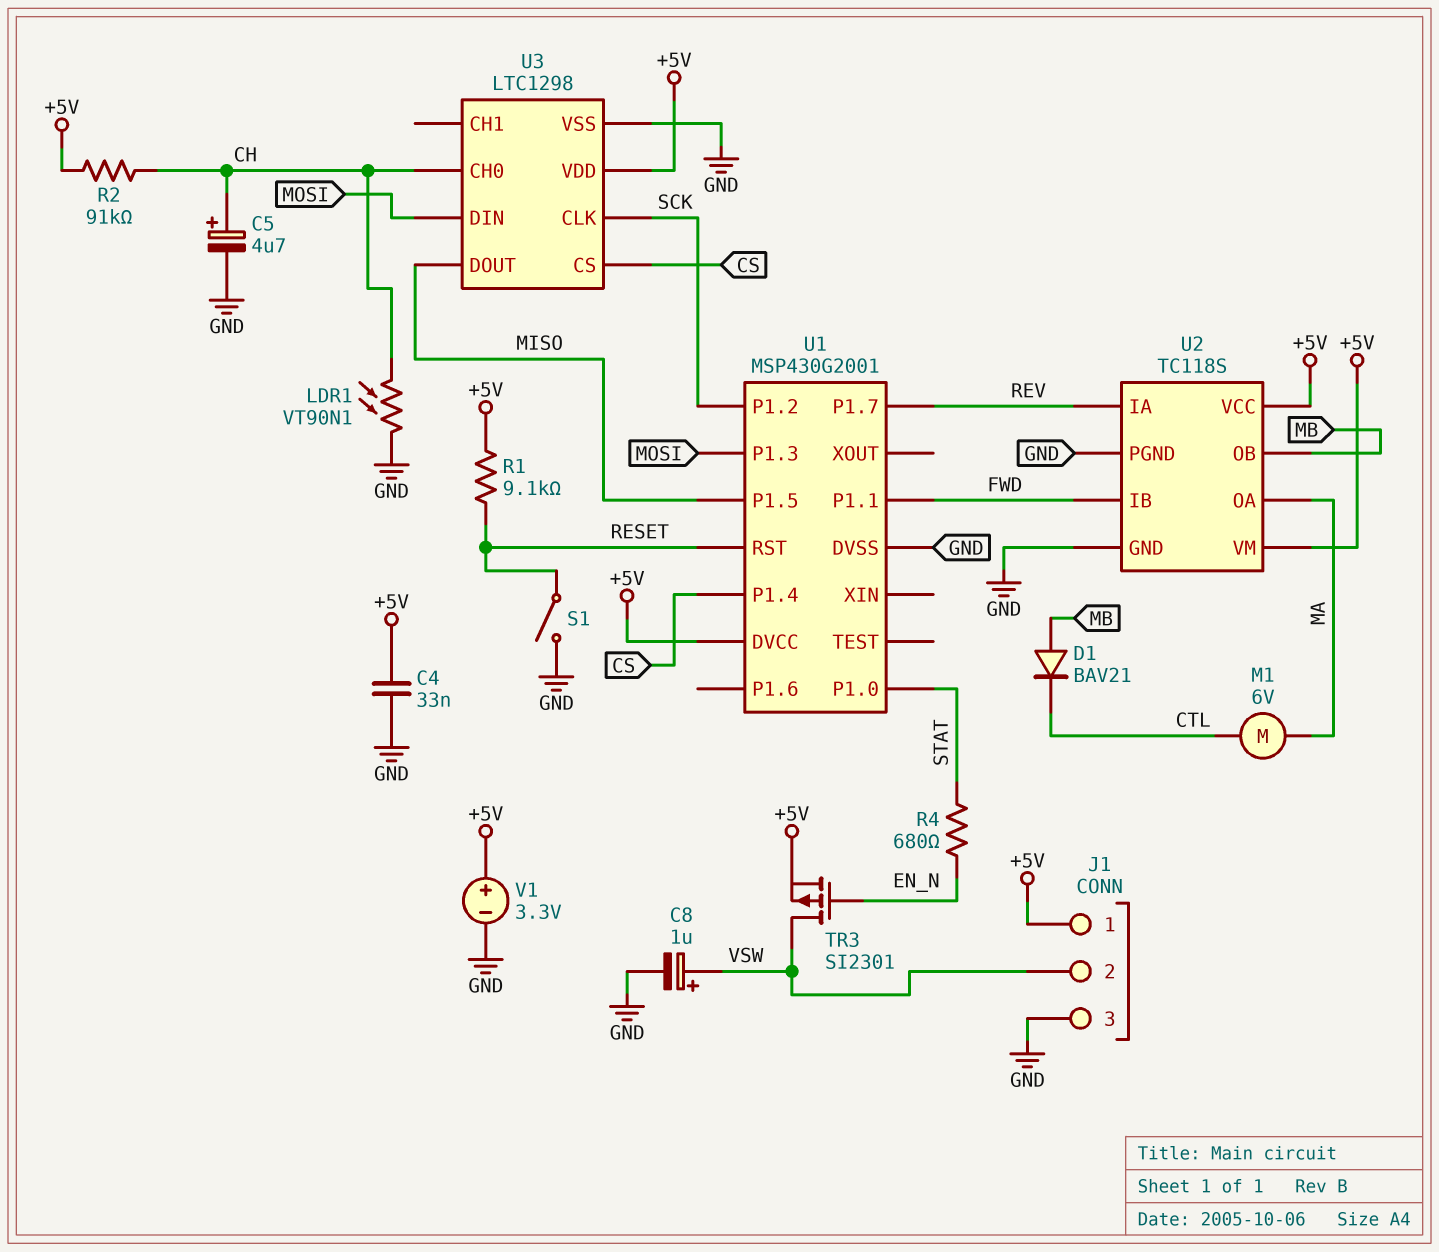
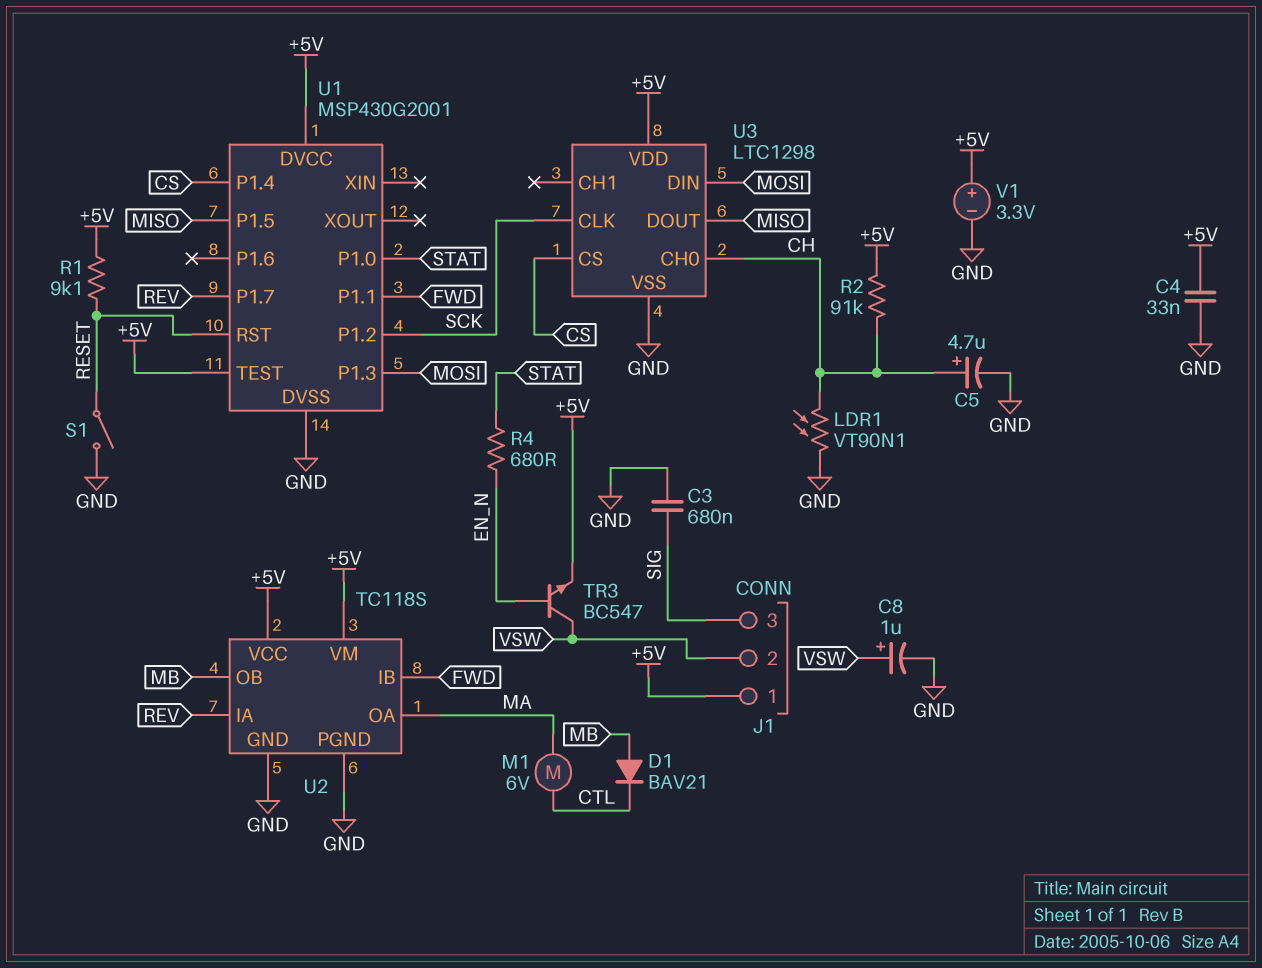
C3: none -> 680nF (GND, SIG)
J1 pin 3: GND -> SIG
TR3: PMOS SI2301 (G EN_N, D VSW, S +5V) -> NPN BC547 (B EN_N, C VSW, E +5V)
U1 pin TEST: none -> +5V

